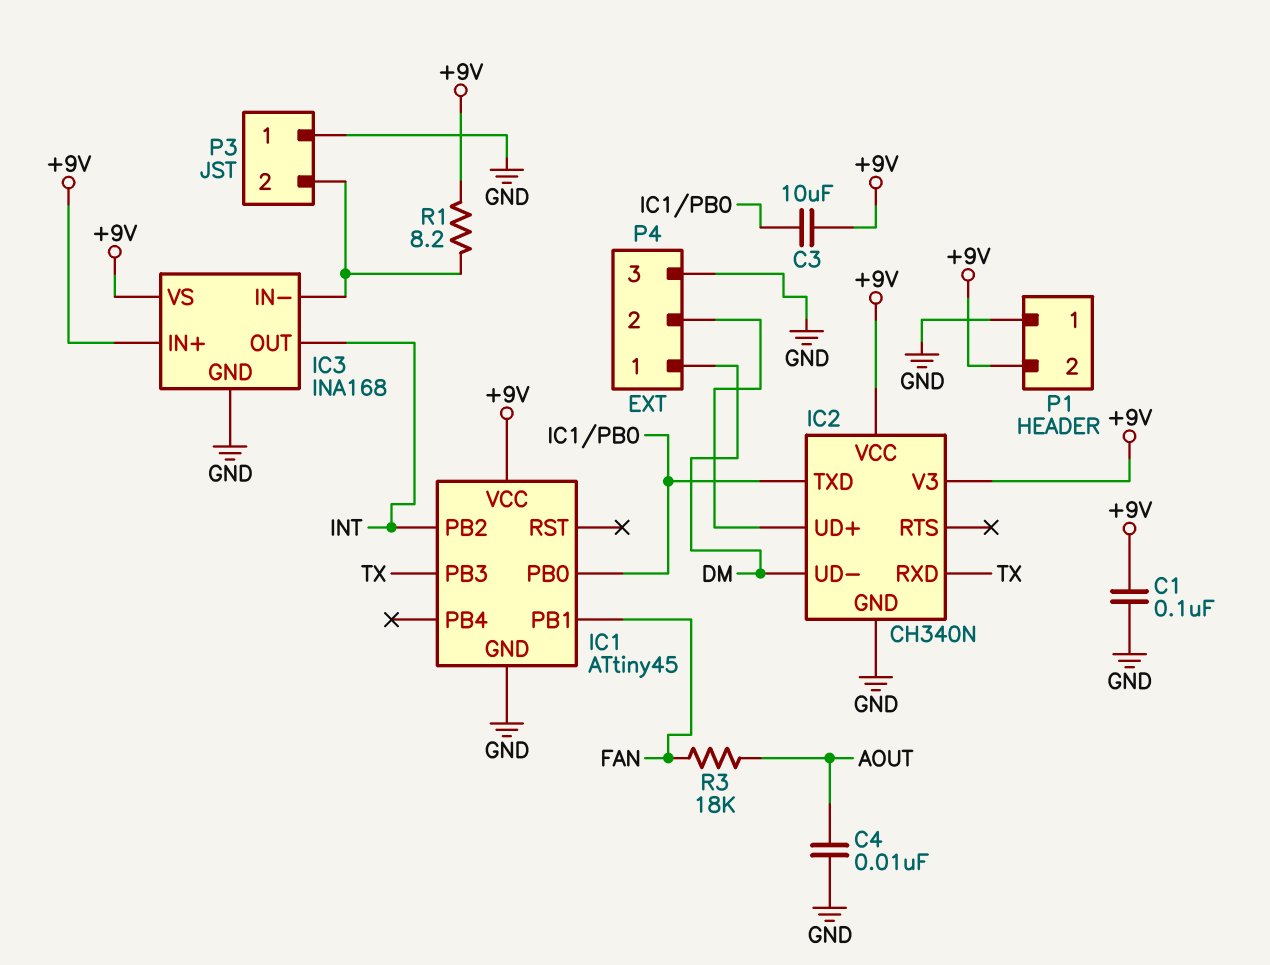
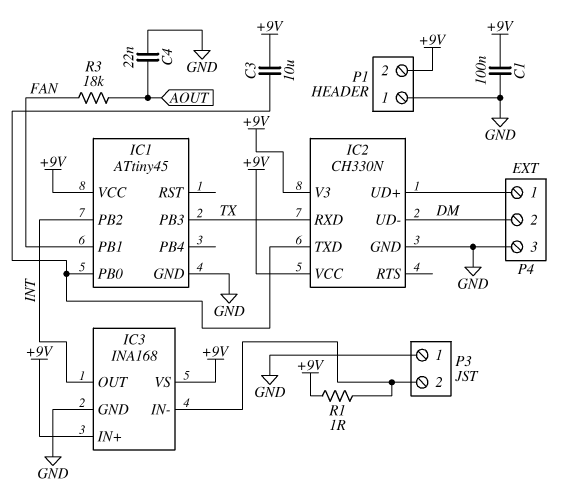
C4: 10nF (AOUT, GND) -> 22nF (AOUT, GND)
IC2: CH340N -> CH330N
P4 pin 1: DM -> IC2/UD+
P4 pin 2: IC2/UD+ -> DM
R1: 8.2 (+9V, IC3/IN-) -> 1 (+9V, IC3/IN-)

